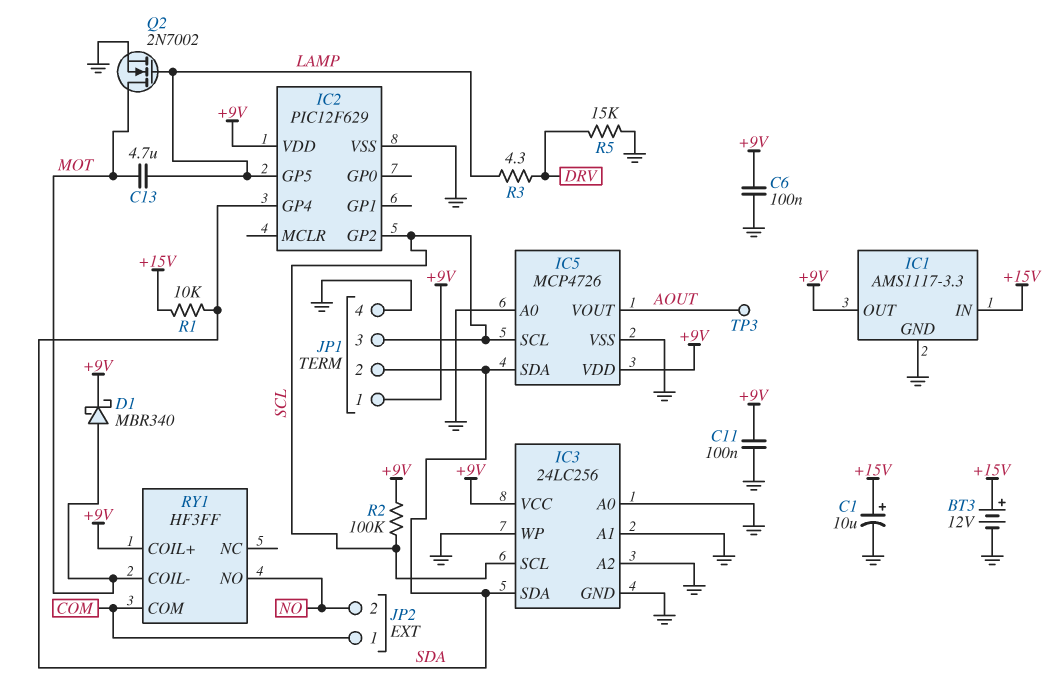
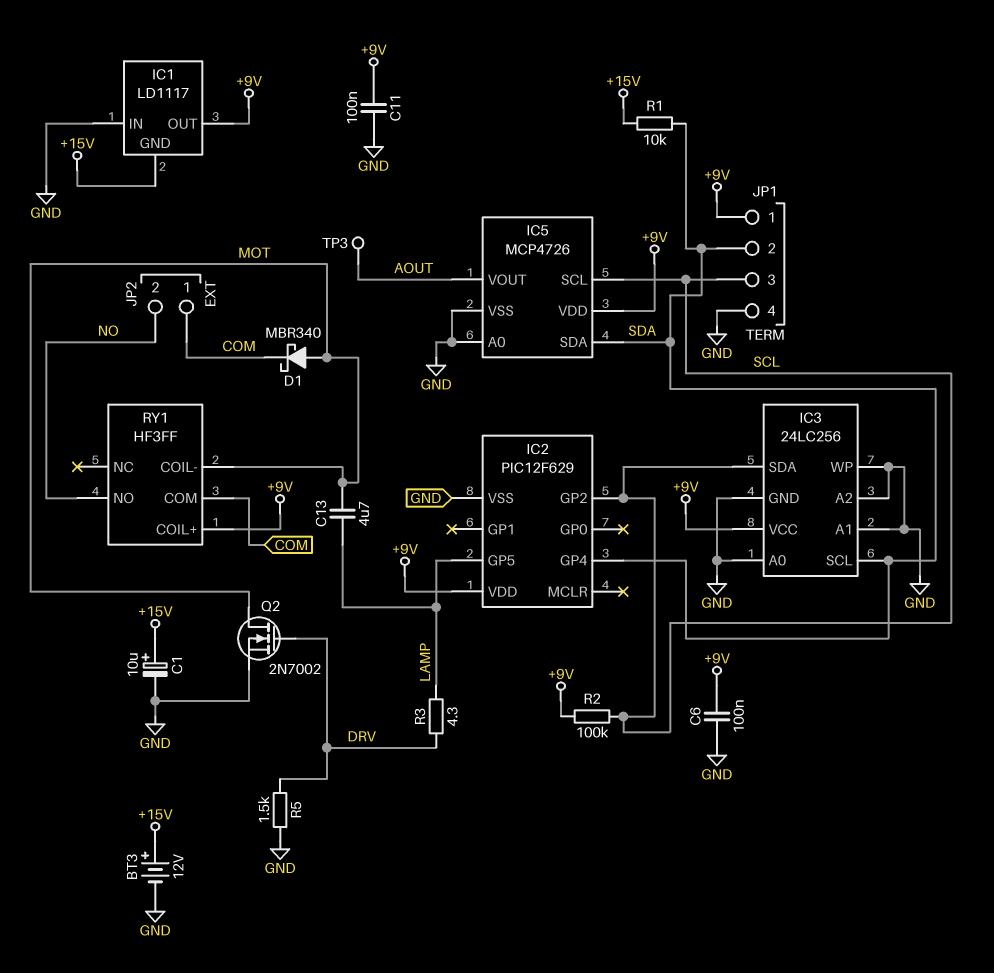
D1: schottky MBR340 (A MOT, K +9V) -> schottky MBR340 (A MOT, K COM)
IC1: AMS1117-3.3 -> LD1117
IC1 pin GND: GND -> +15V
IC1 pin IN: +15V -> GND
IC3 pin SCL: SCL -> SDA
IC3 pin SDA: SDA -> SCL
Q2: NMOS 2N7002 (G LAMP, D MOT, S GND) -> NMOS 2N7002 (G DRV, D MOT, S GND)
R5: 15k (DRV, GND) -> 1.5k (DRV, GND)

